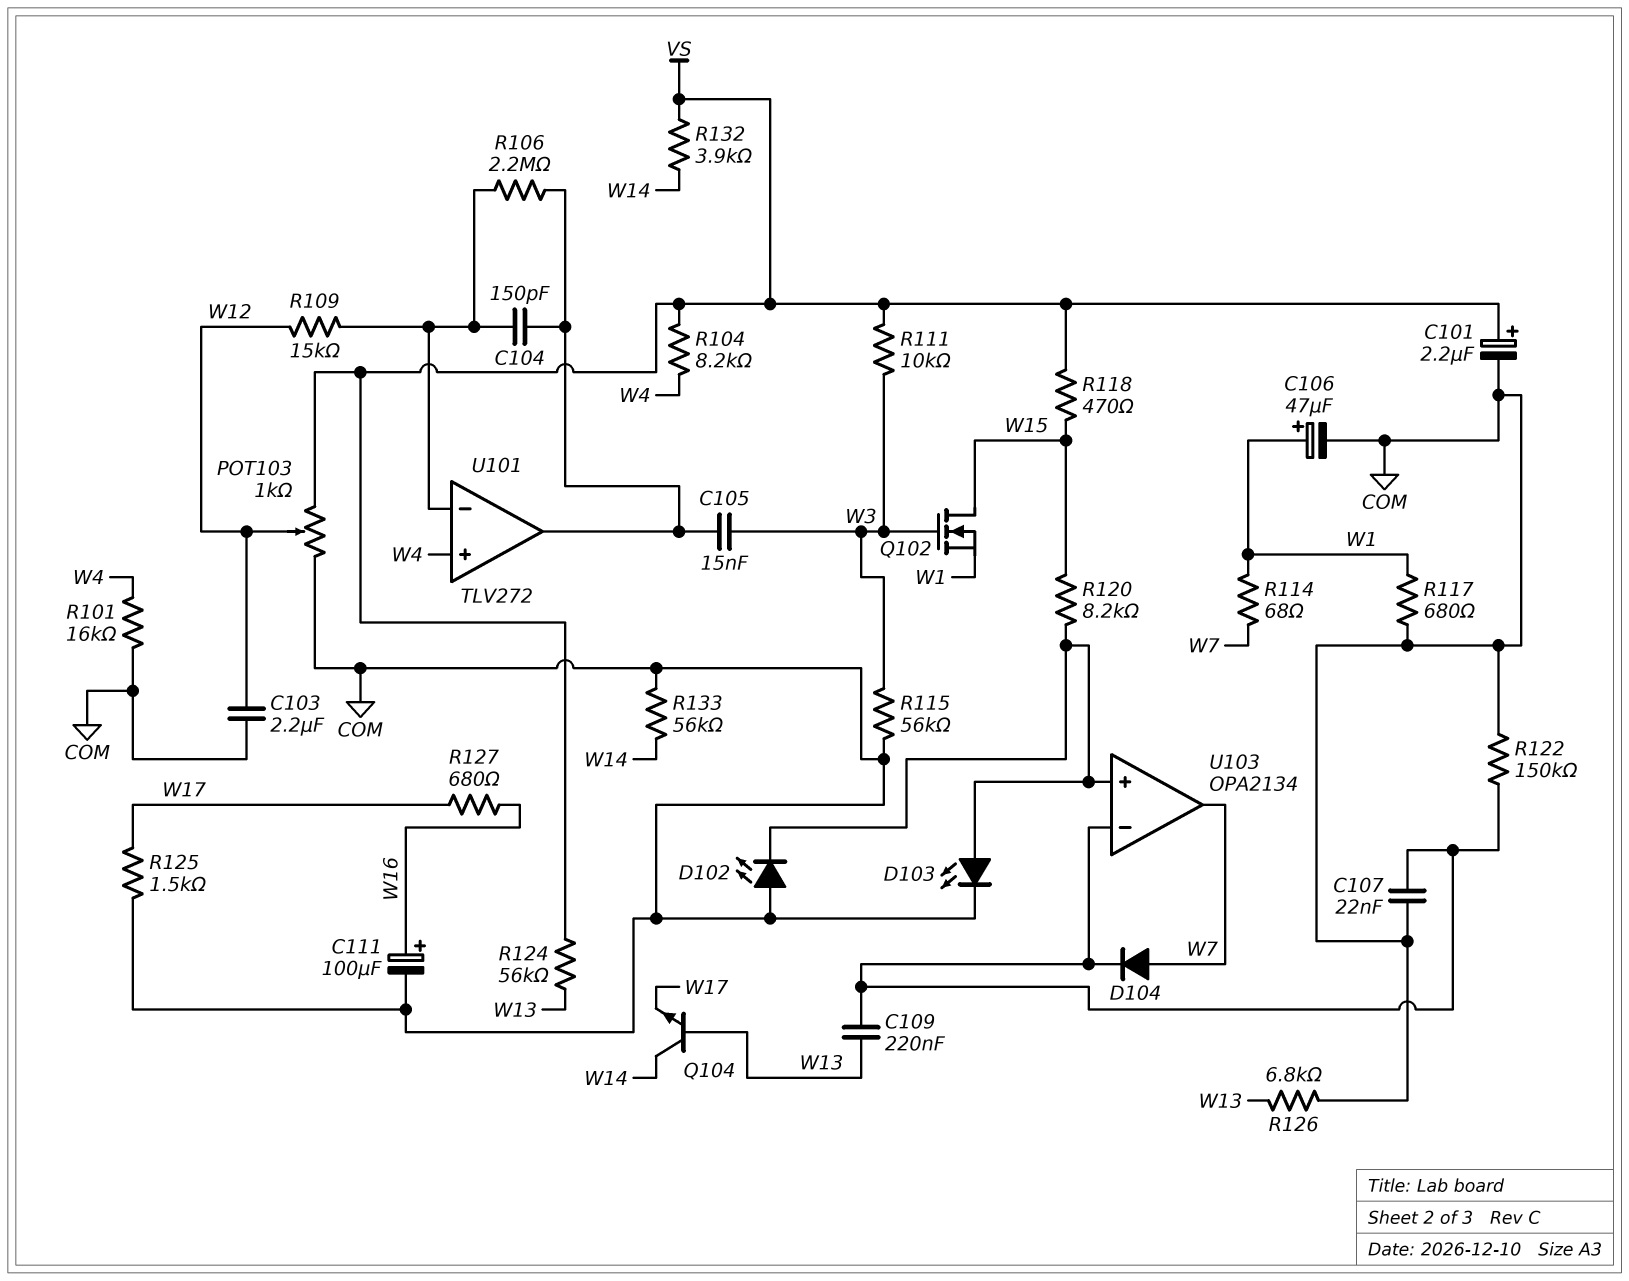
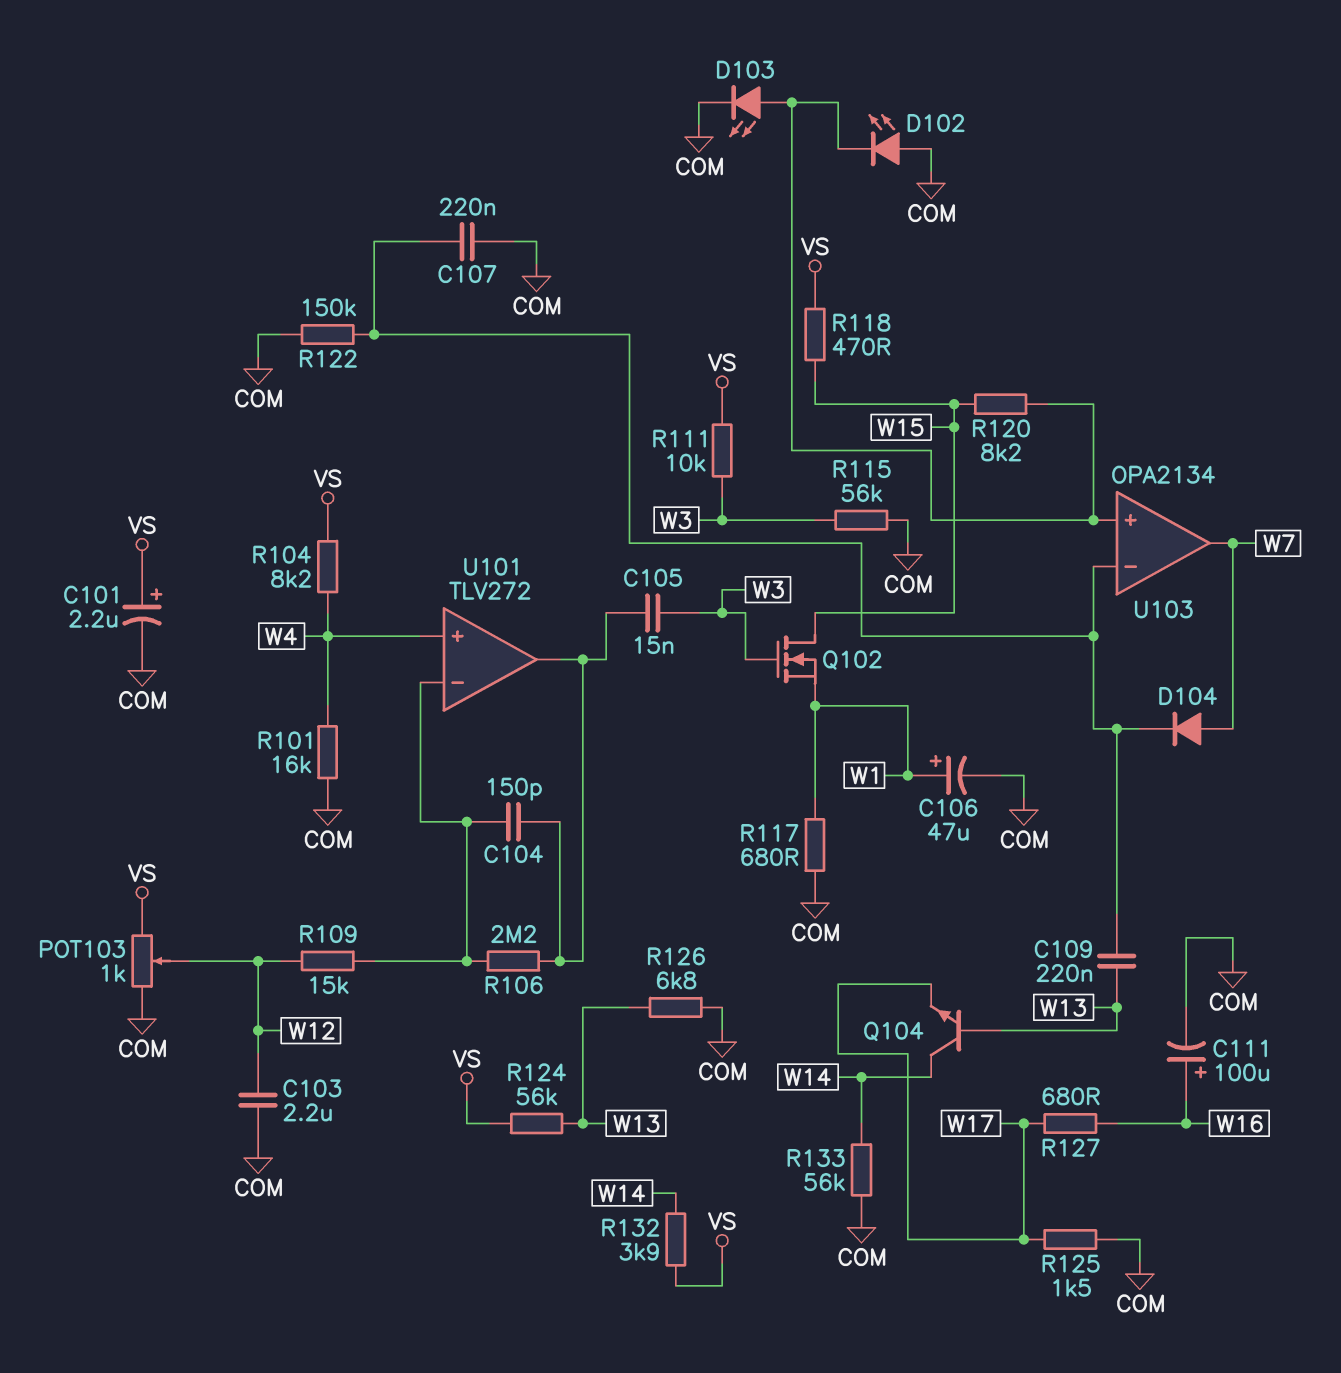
C107: 22nF (COM, U103/in-) -> 220nF (COM, U103/in-)
R114: 68 (W1, W7) -> none

